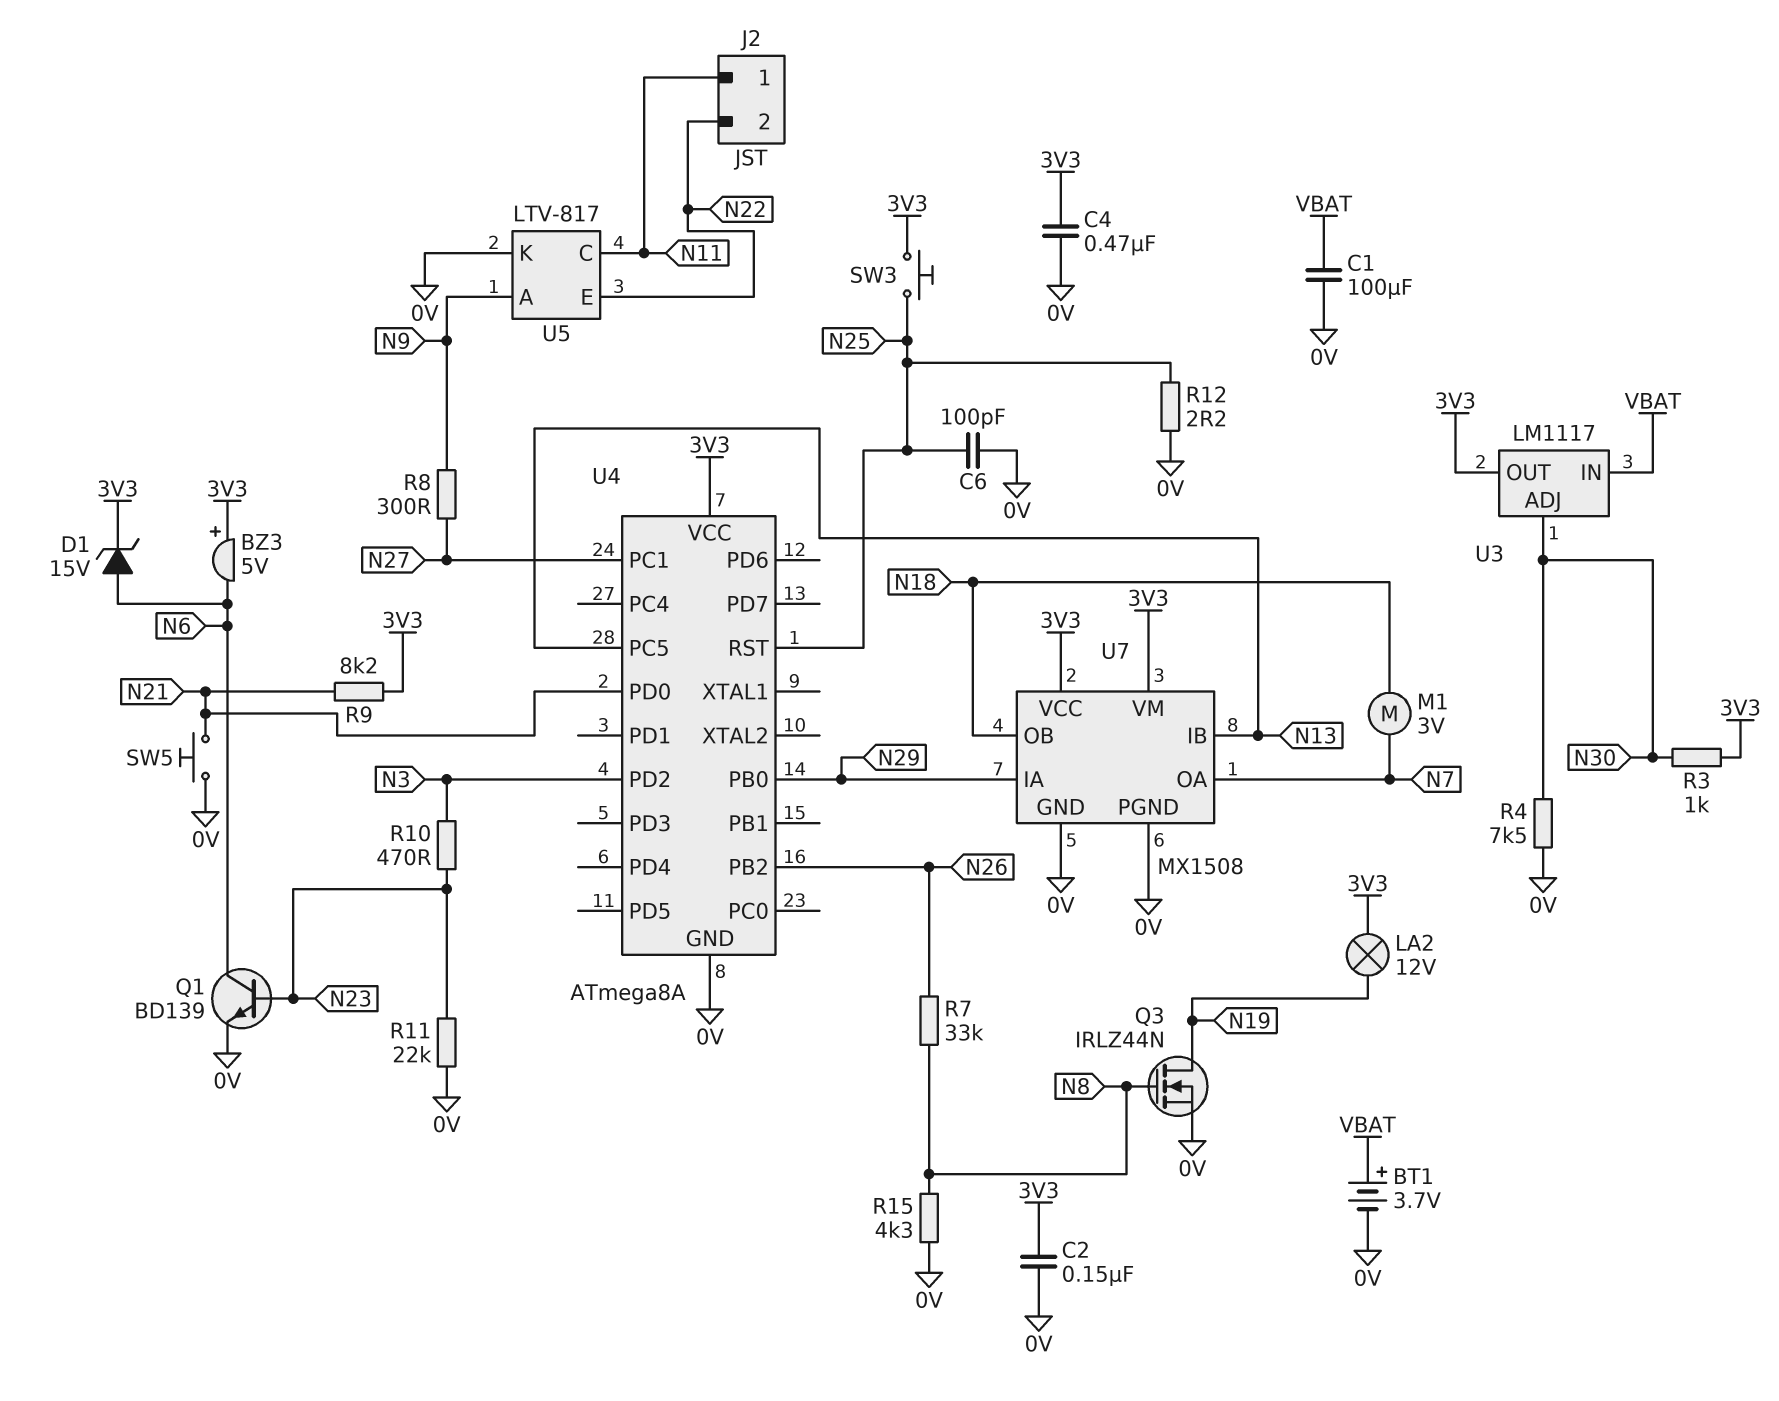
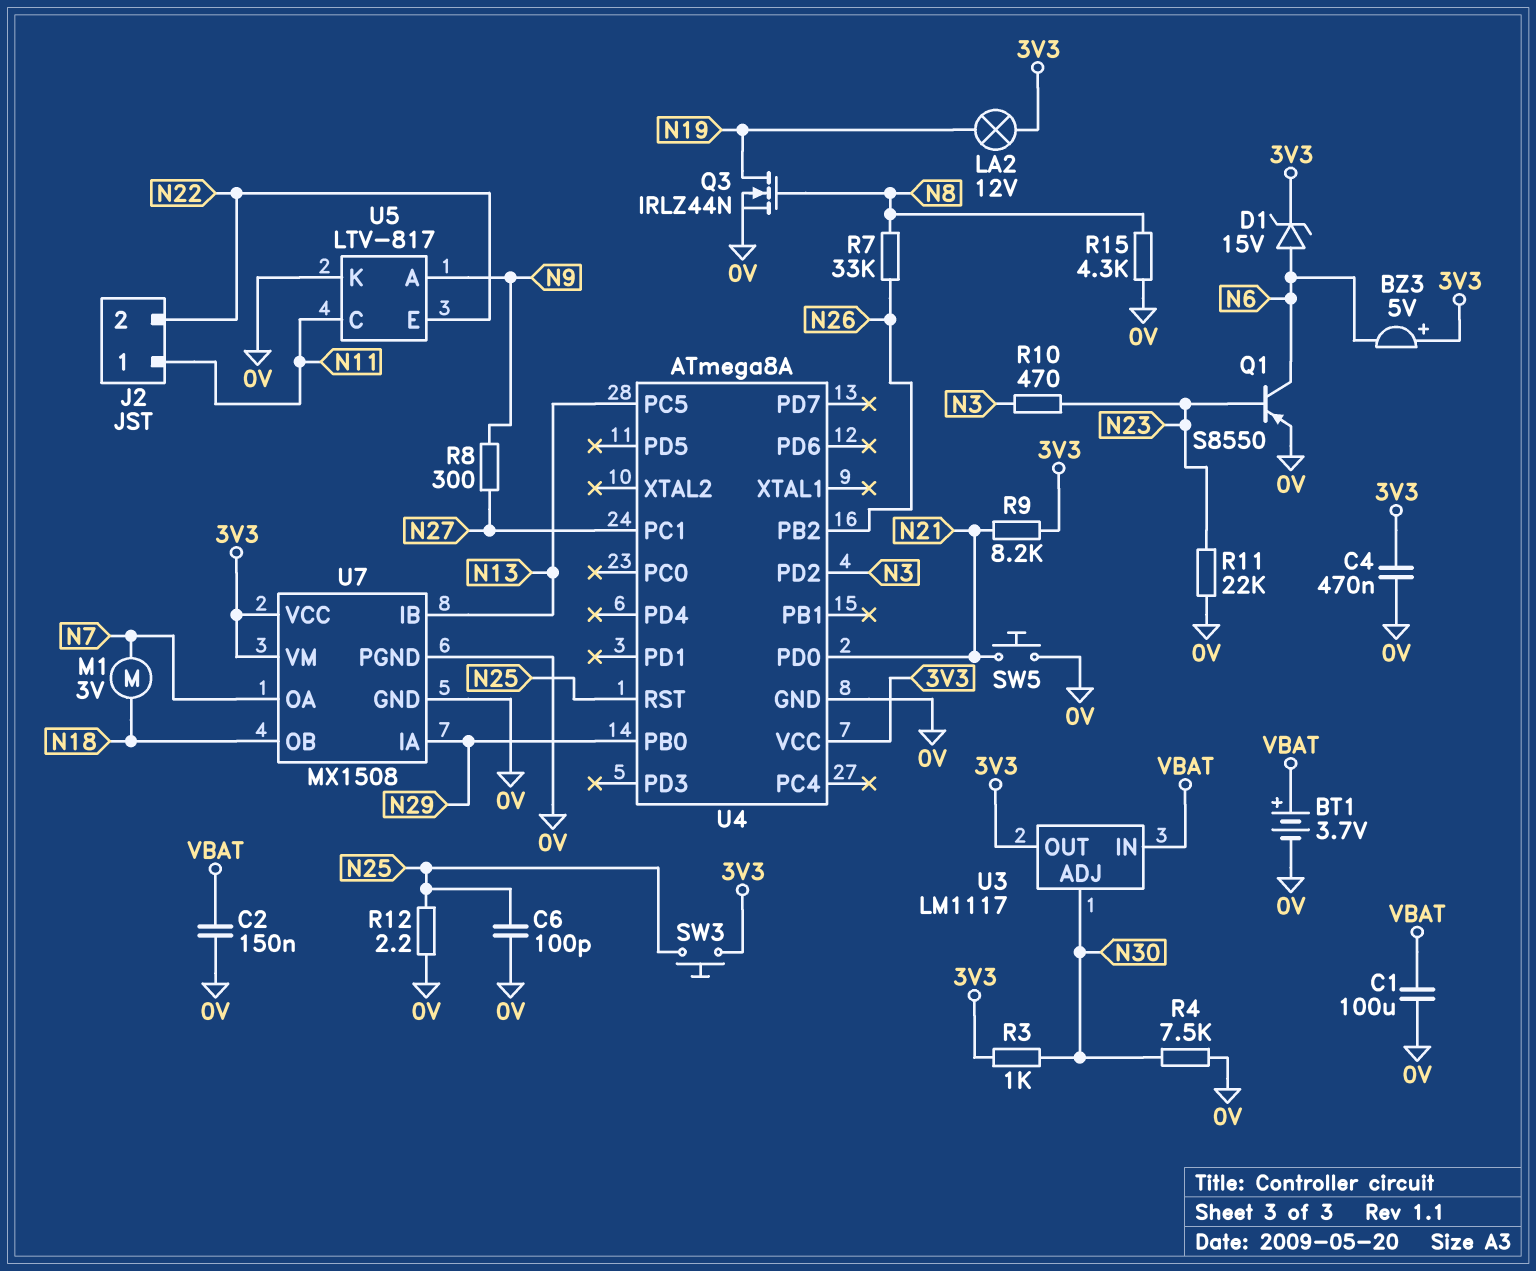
C2: 150nF (0V, 3V3) -> 150nF (0V, VBAT)
Q1: NPN BD139 (B N23, C N6, E 0V) -> PNP S8550 (B N23, C N6, E 0V)

